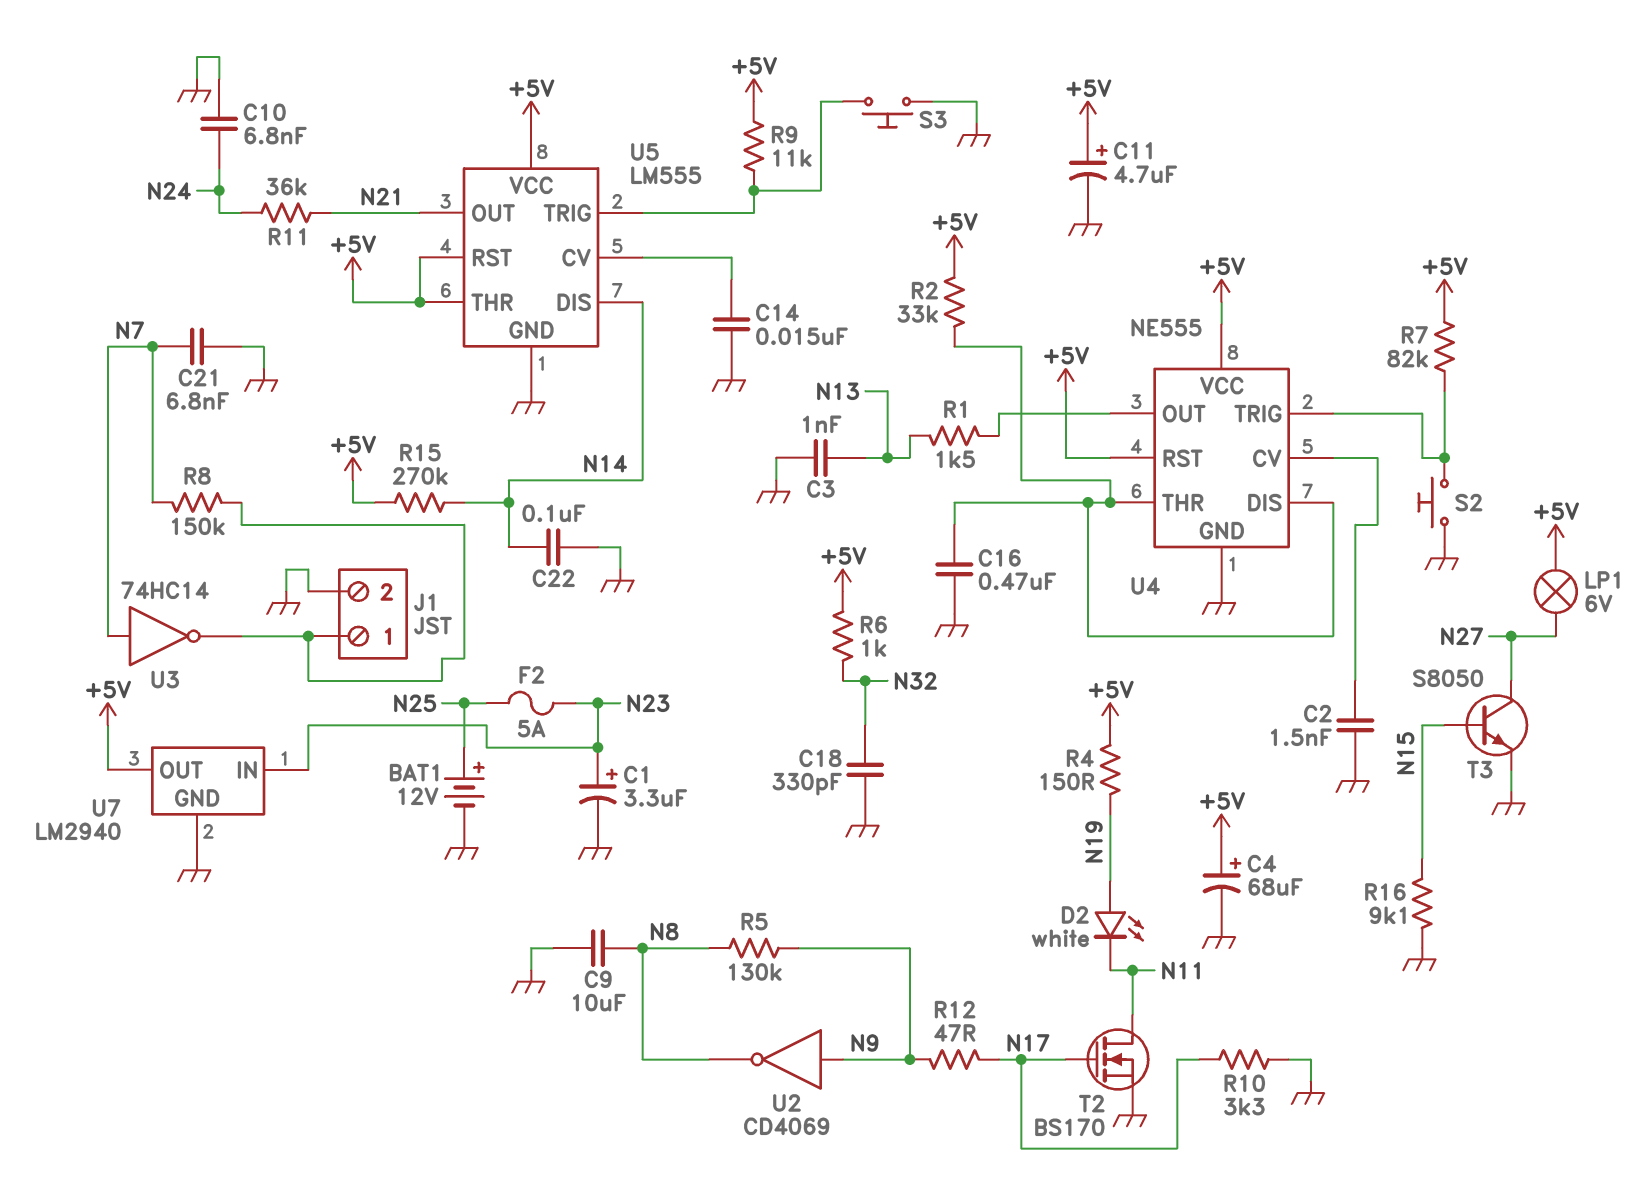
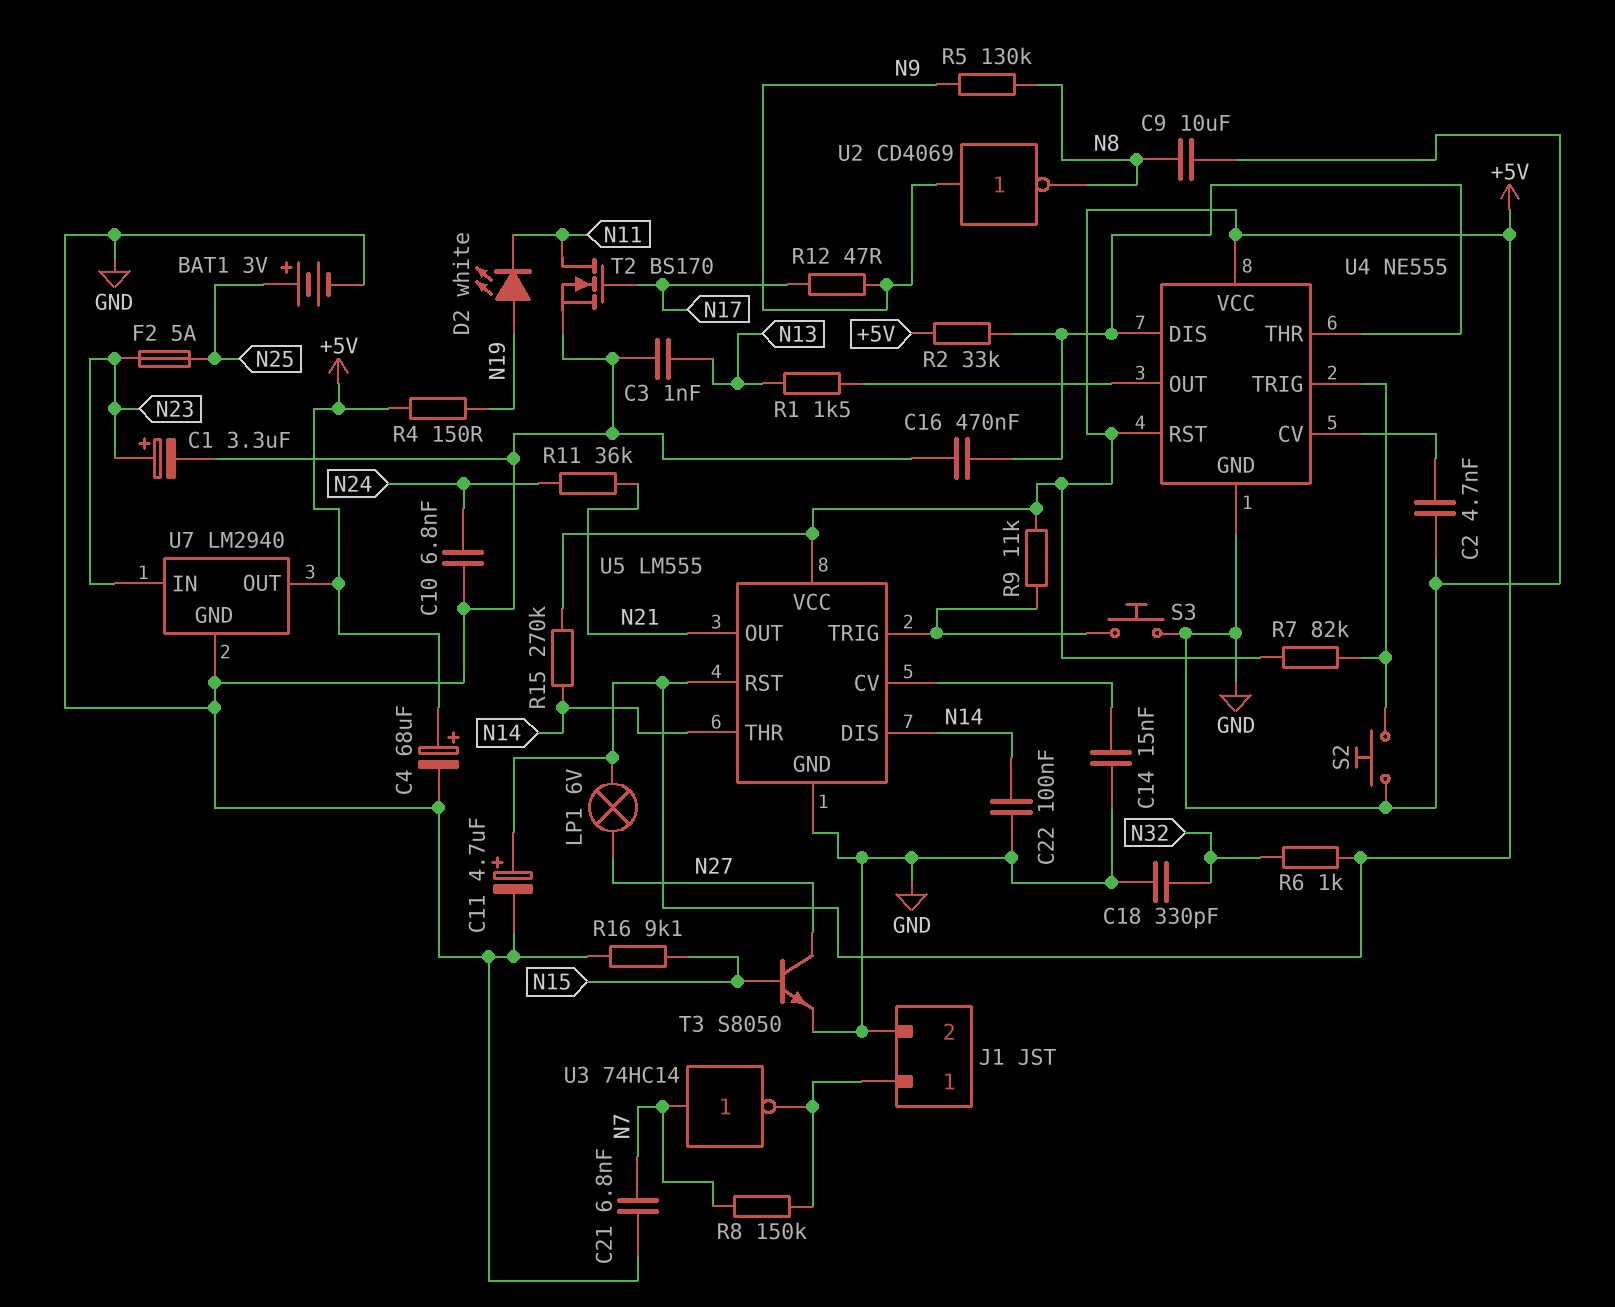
BAT1: 12V (plus N25, minus GND) -> 3V (plus N25, minus GND)
C2: 1.5nF (GND, U4/CV) -> 4.7nF (GND, U4/CV)
R10: 3.3k (GND, N17) -> none
U5 pin THR: +5V -> N14

